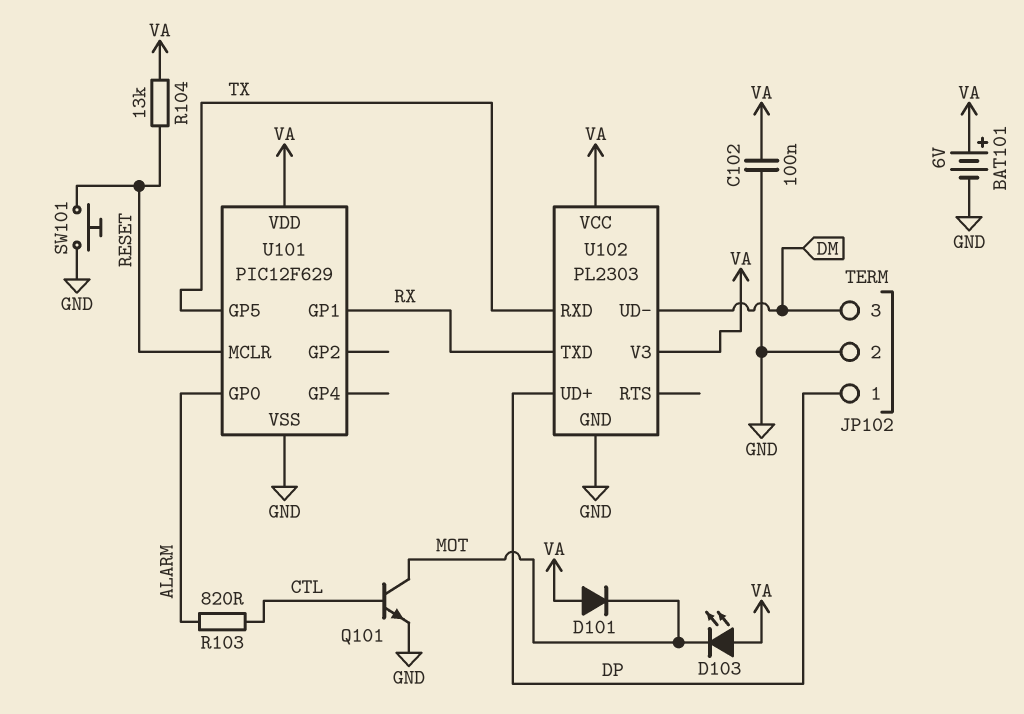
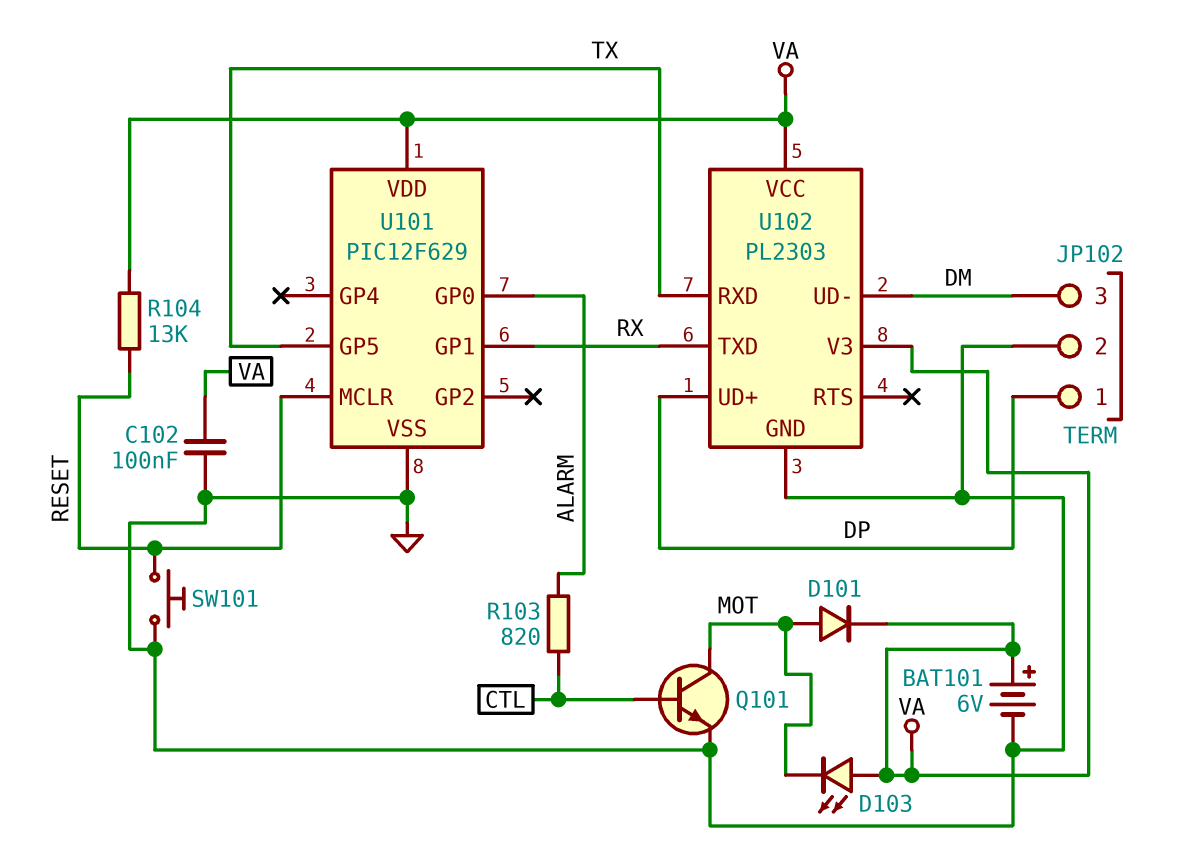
D101: diode (A VA, K MOT) -> diode (A MOT, K VA)

